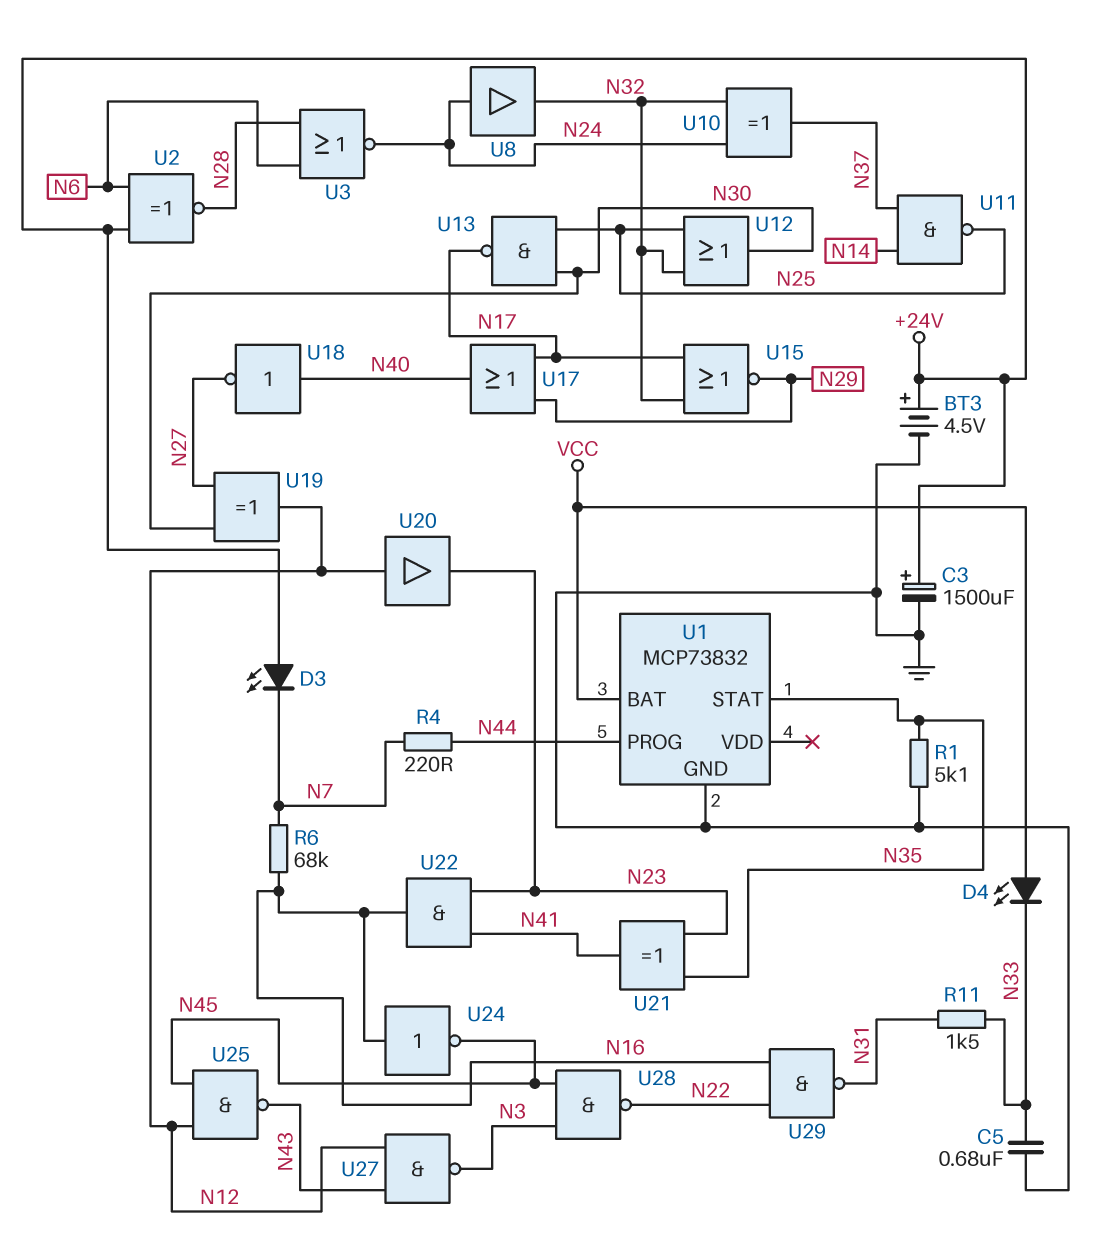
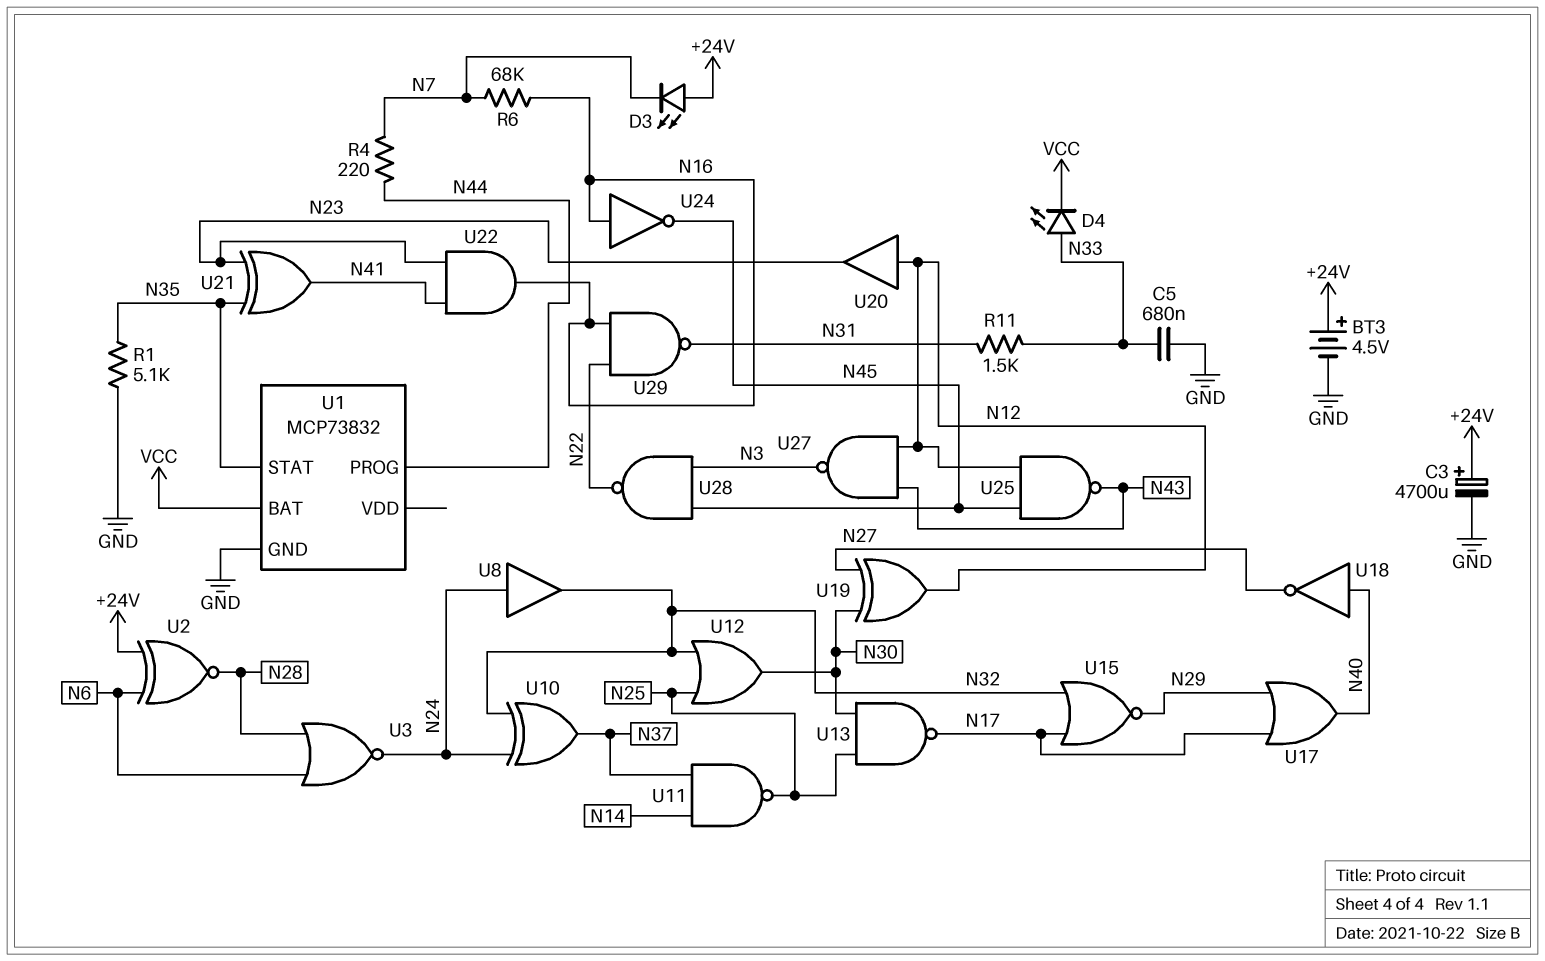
C3: 1500uF (plus +24V, minus GND) -> 4700uF (plus +24V, minus GND)
D4: LED (A VCC, K N33) -> LED (A N33, K VCC)

